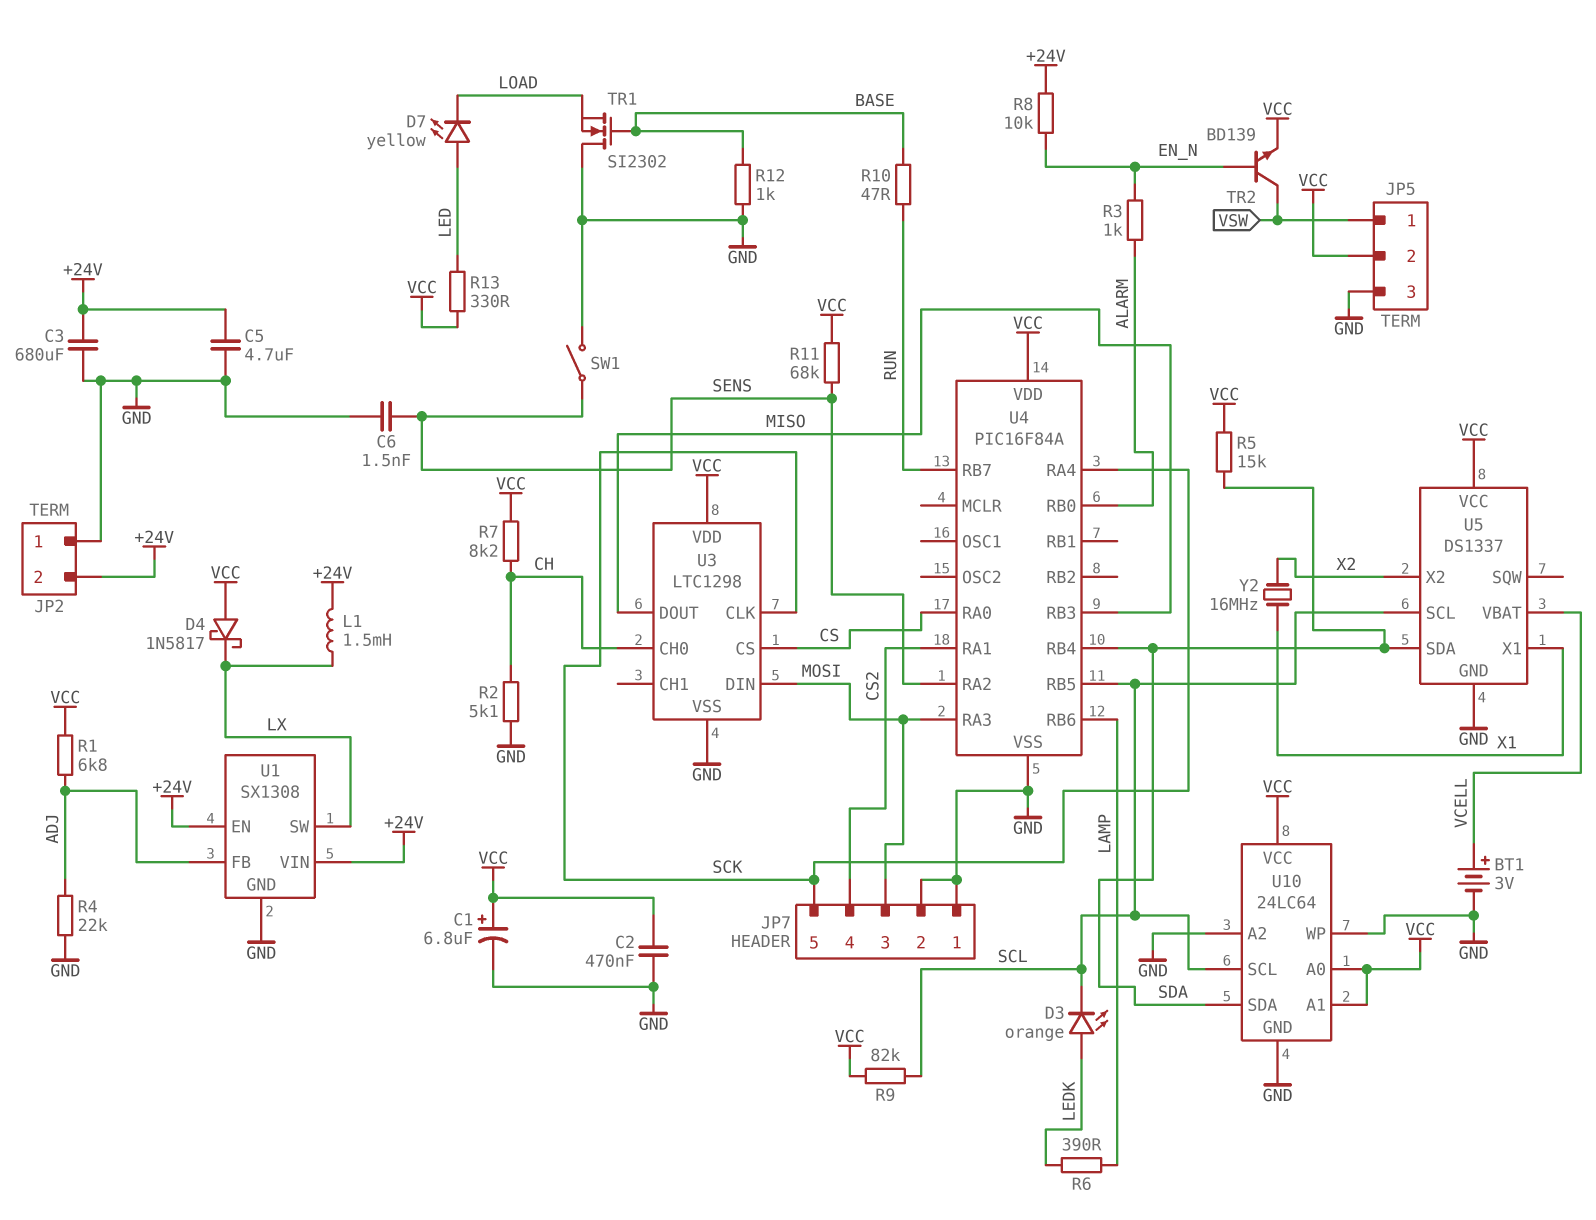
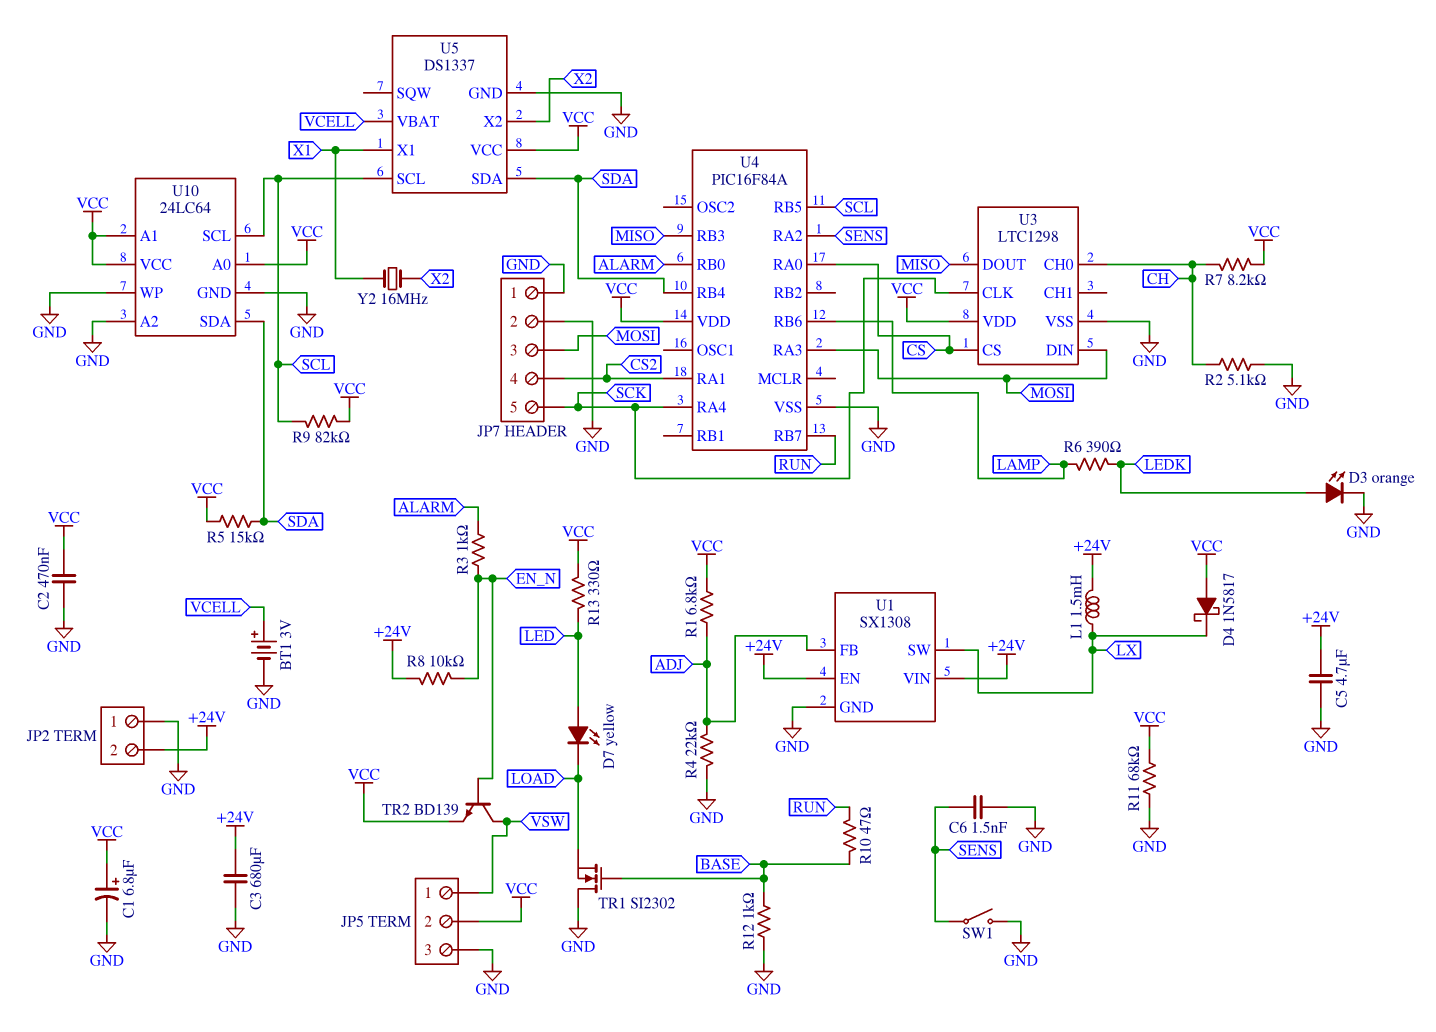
D3: LED orange (A LEDK, K SCL) -> LED orange (A LEDK, K GND)
R11: 68k (SENS, VCC) -> 68k (GND, VCC)

